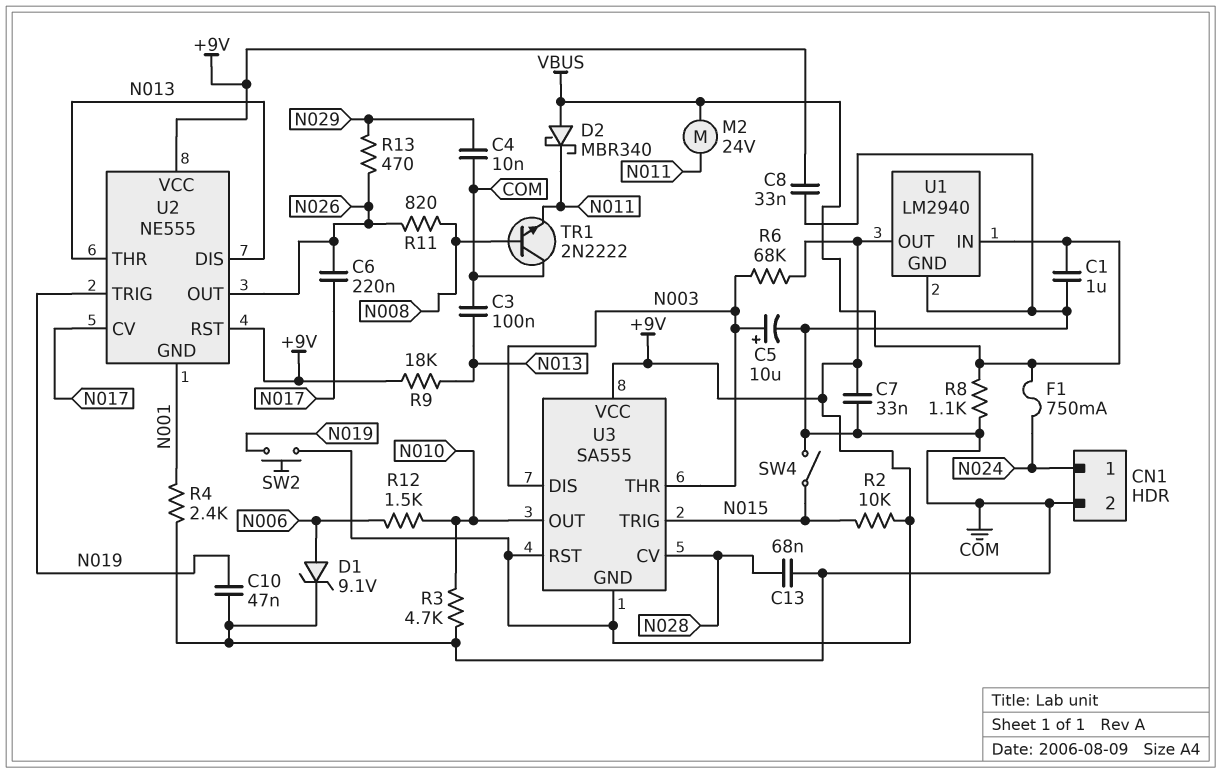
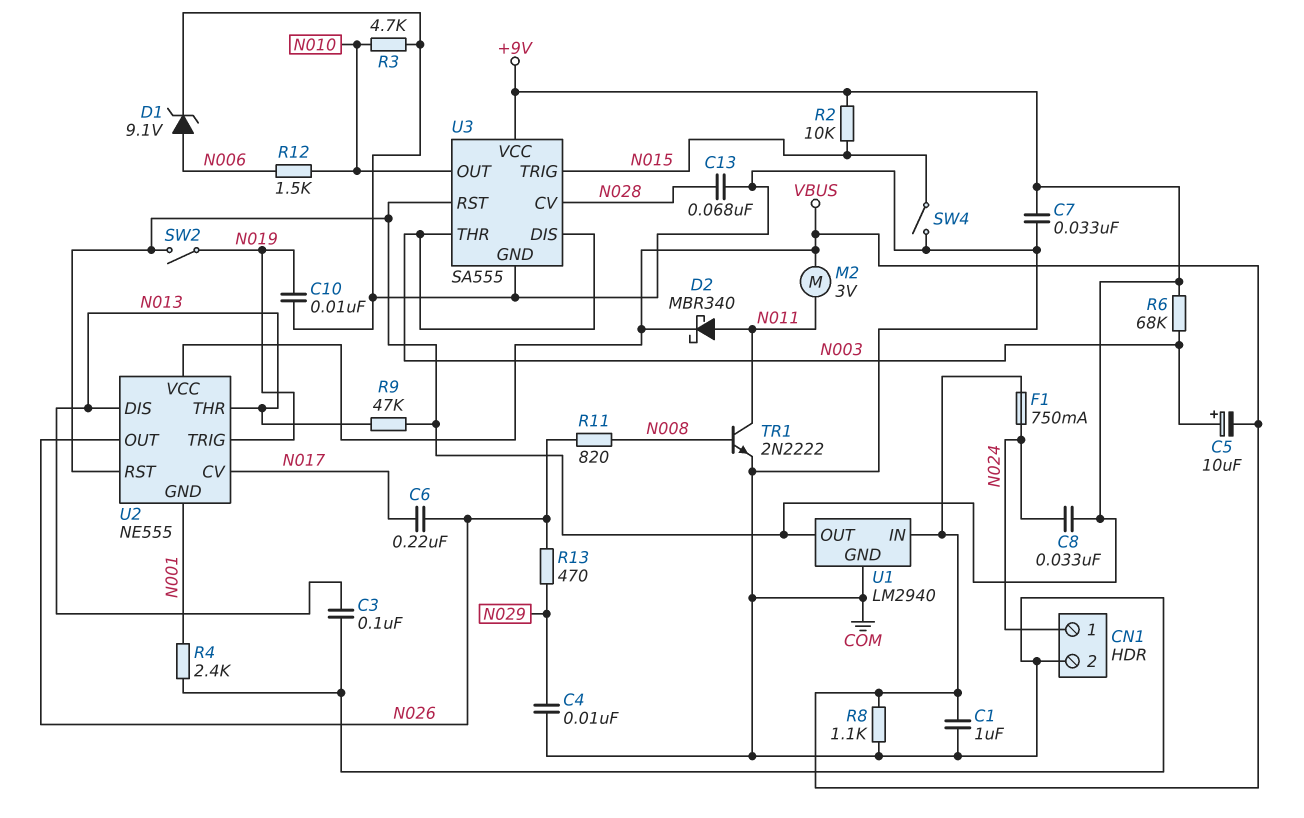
C5: 10uF (plus N003, minus COM) -> 10uF (plus N003, minus VBUS)
C8: 33nF (+9V, COM) -> 33nF (+9V, N024)
C10: 47nF (COM, N019) -> 10nF (COM, N019)
D2: schottky MBR340 (A VBUS, K N011) -> schottky MBR340 (A N011, K VBUS)
M2: motor 24V (N011, VBUS) -> motor 3V (N011, VBUS)
R9: 18k (+9V, N013) -> 47k (+9V, N013)
SW2: button (+9V, N019) -> switch (+9V, N019)
TR1: NPN 2N2222 (B N008, C COM, E N011) -> NPN 2N2222 (B N008, C N011, E COM)
U2 pin VCC: +9V -> VBUS
U3 pin GND: +9V -> COM

